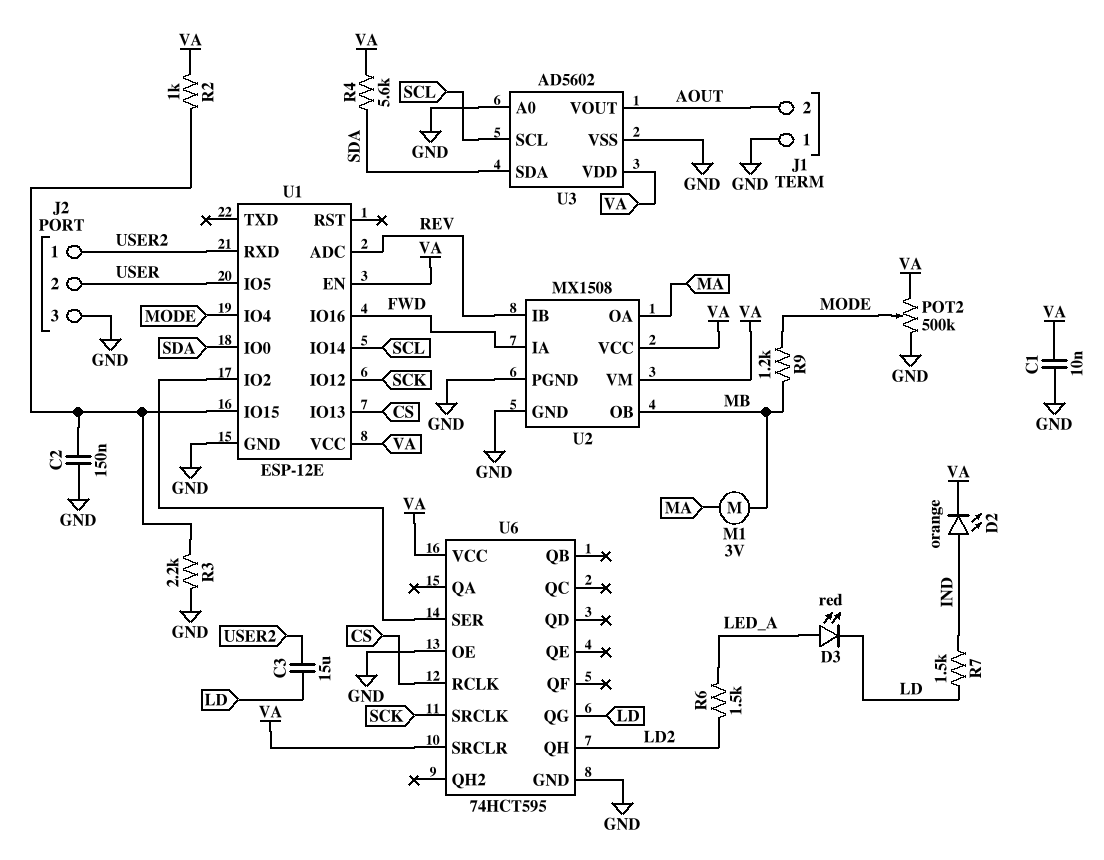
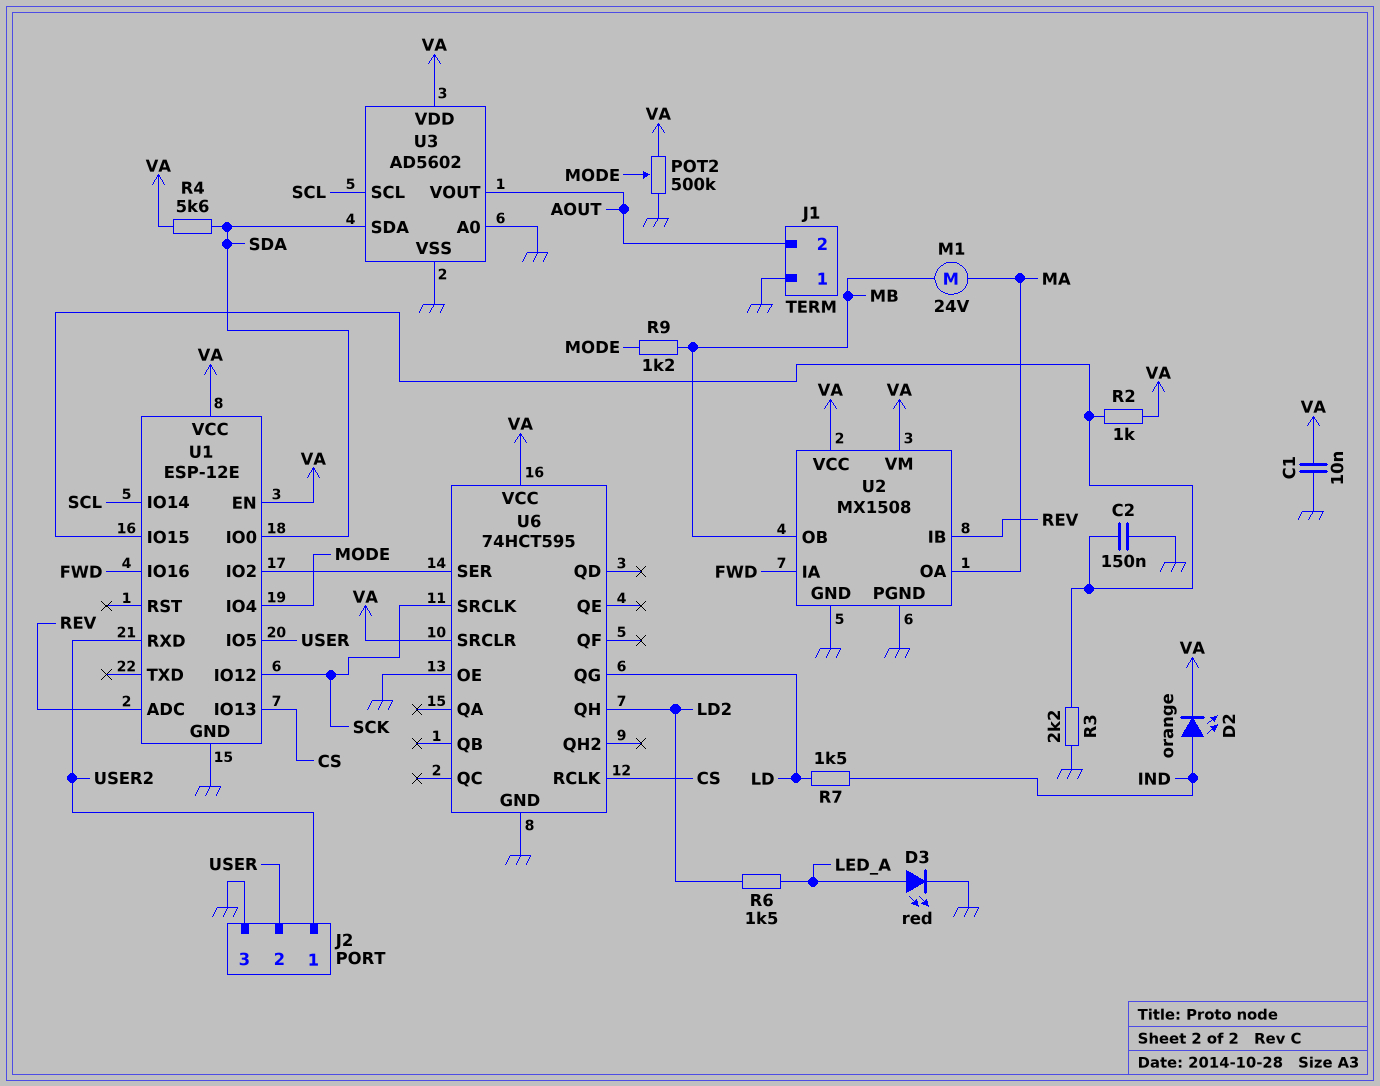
C3: 15uF (LD, USER2) -> none
D3: LED red (A LED_A, K LD) -> LED red (A LED_A, K GND)
M1: motor 3V (MA, MB) -> motor 24V (MA, MB)

